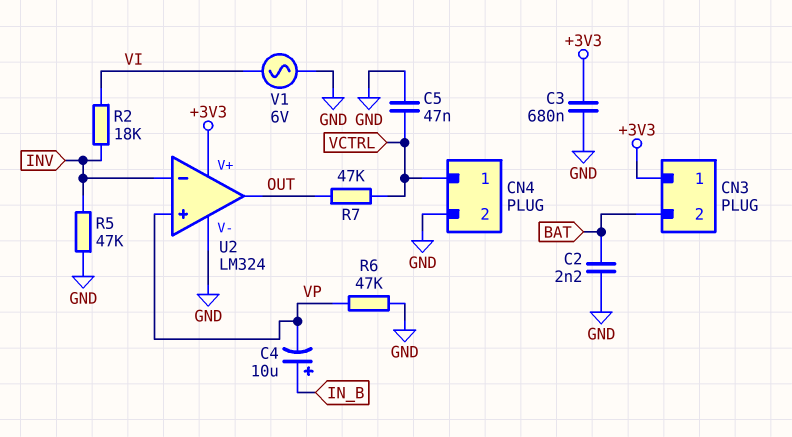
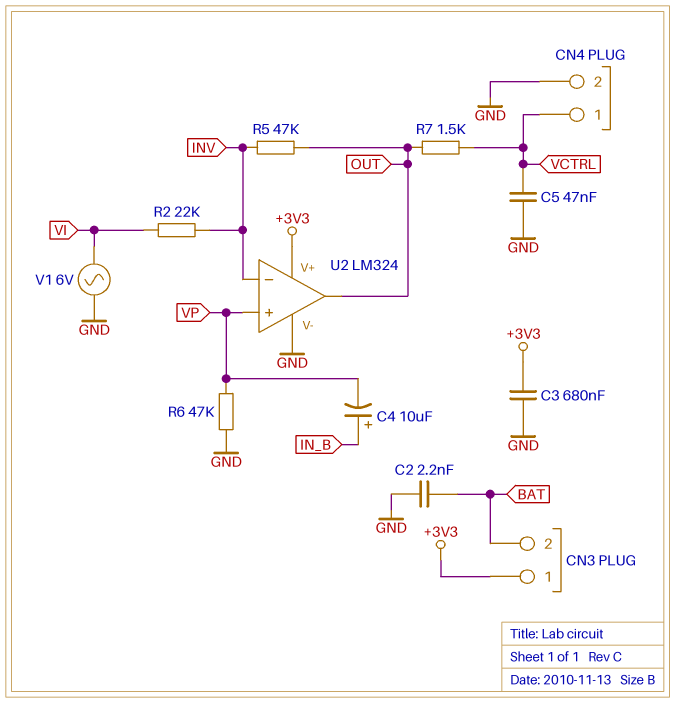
R2: 18k (INV, VI) -> 22k (INV, VI)
R5: 47k (GND, INV) -> 47k (INV, OUT)
R7: 47k (OUT, VCTRL) -> 1.5k (OUT, VCTRL)

